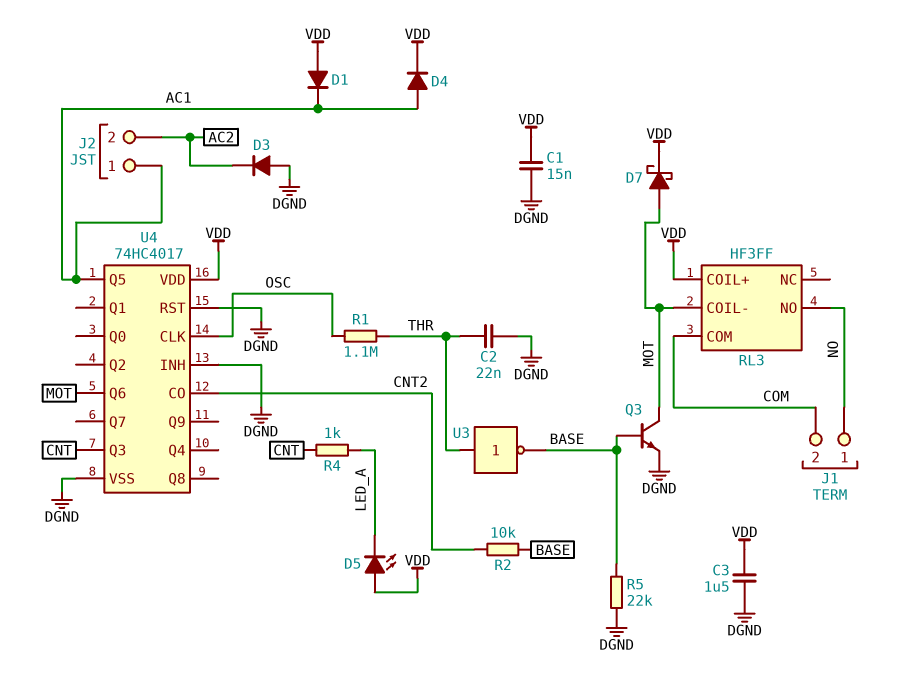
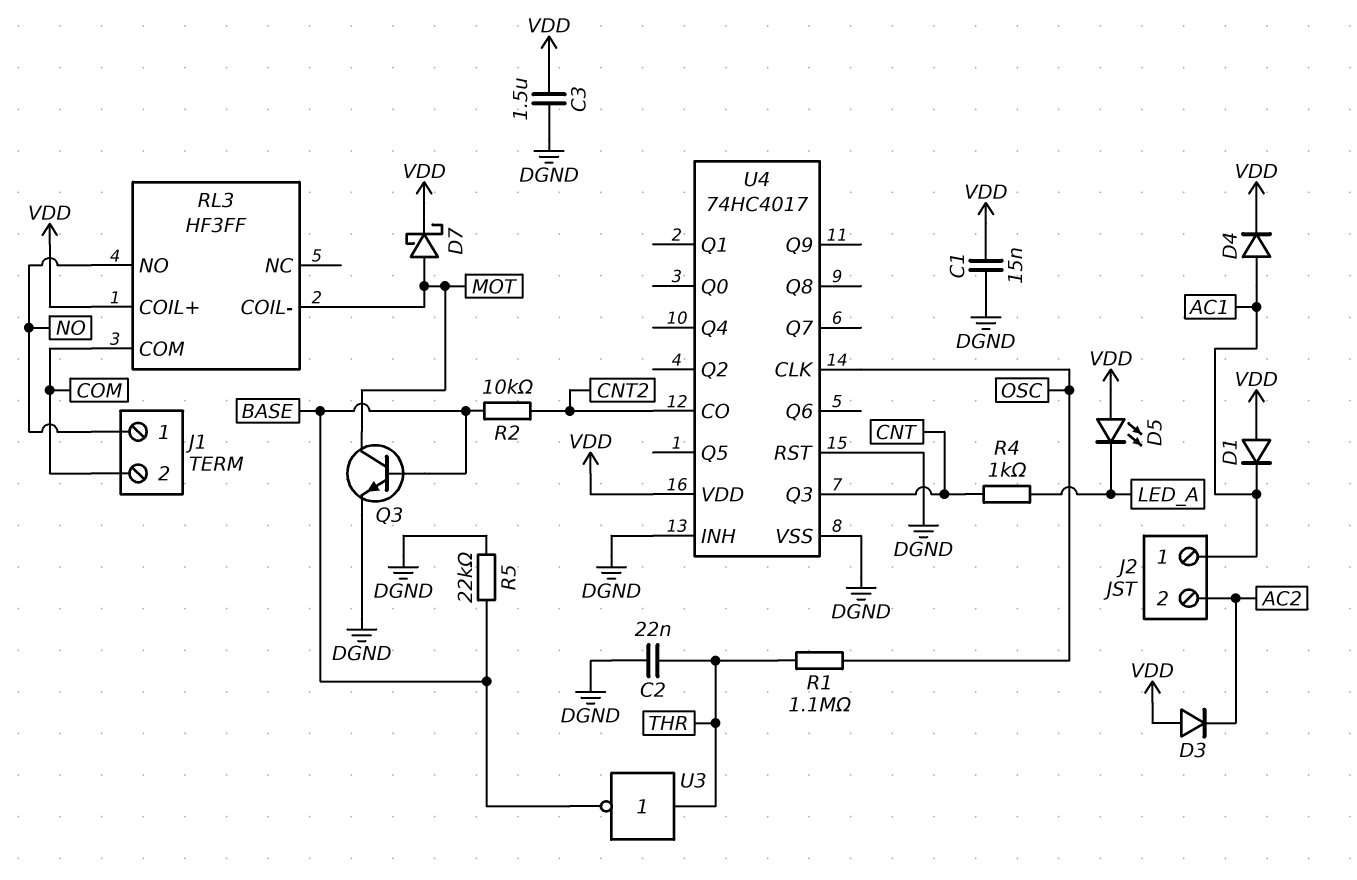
D3: diode (A DGND, K AC2) -> diode (A VDD, K AC2)
U4 pin Q5: AC1 -> none
U4 pin Q6: MOT -> none

